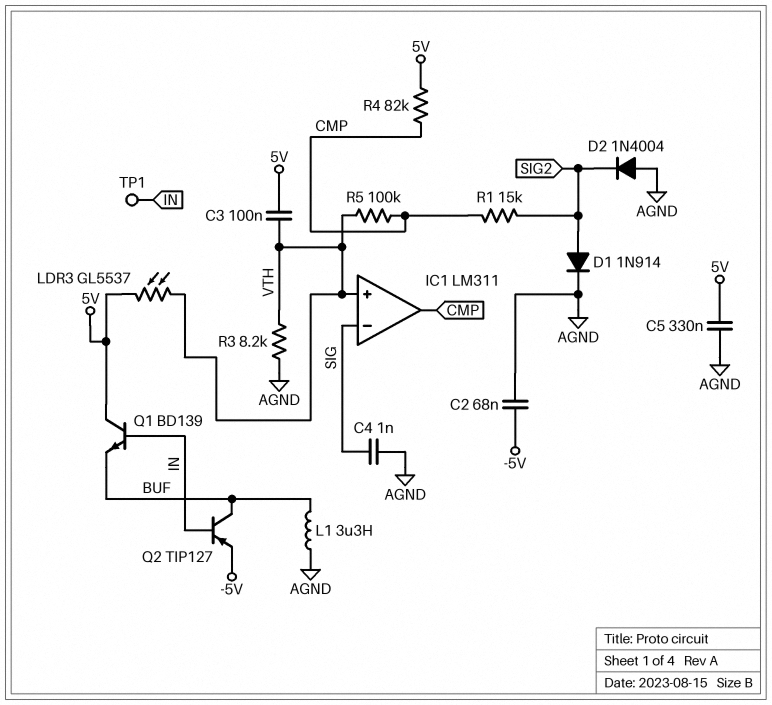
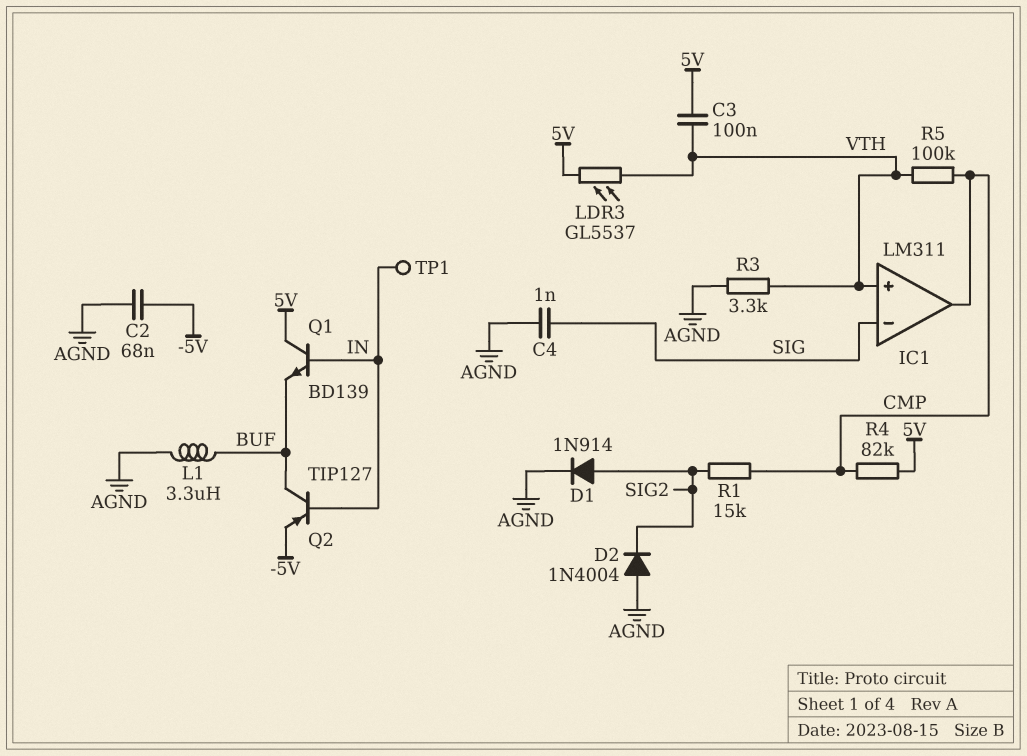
C5: 330nF (5V, AGND) -> none
R3: 8.2k (AGND, VTH) -> 3.3k (AGND, VTH)

